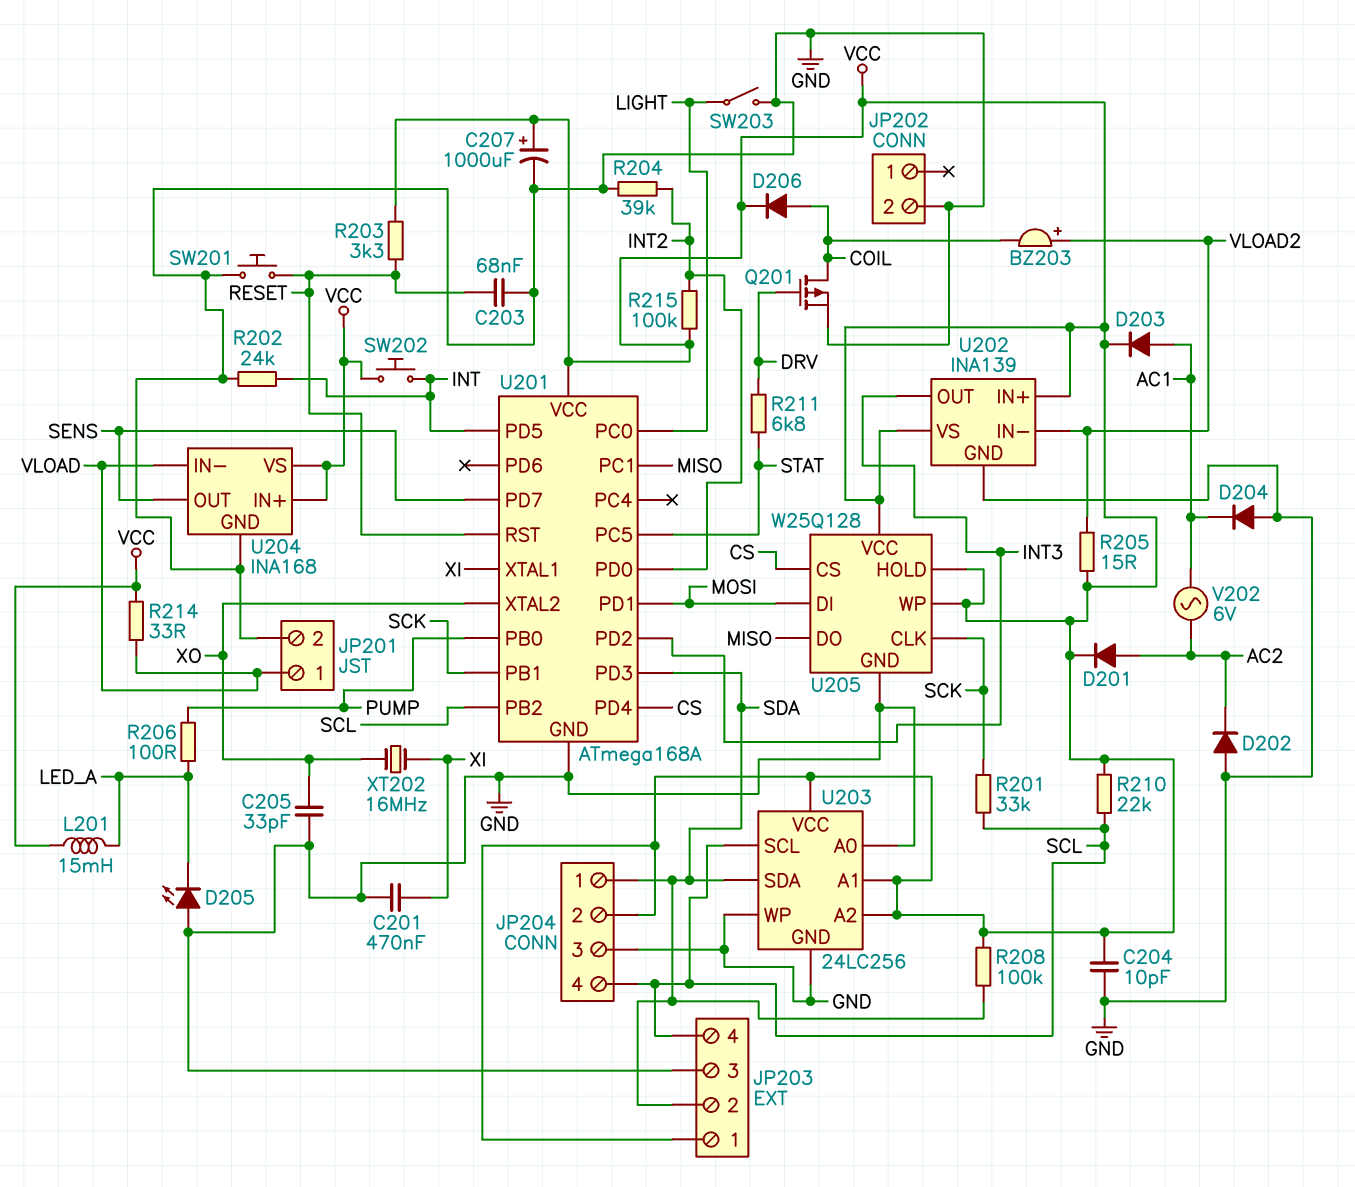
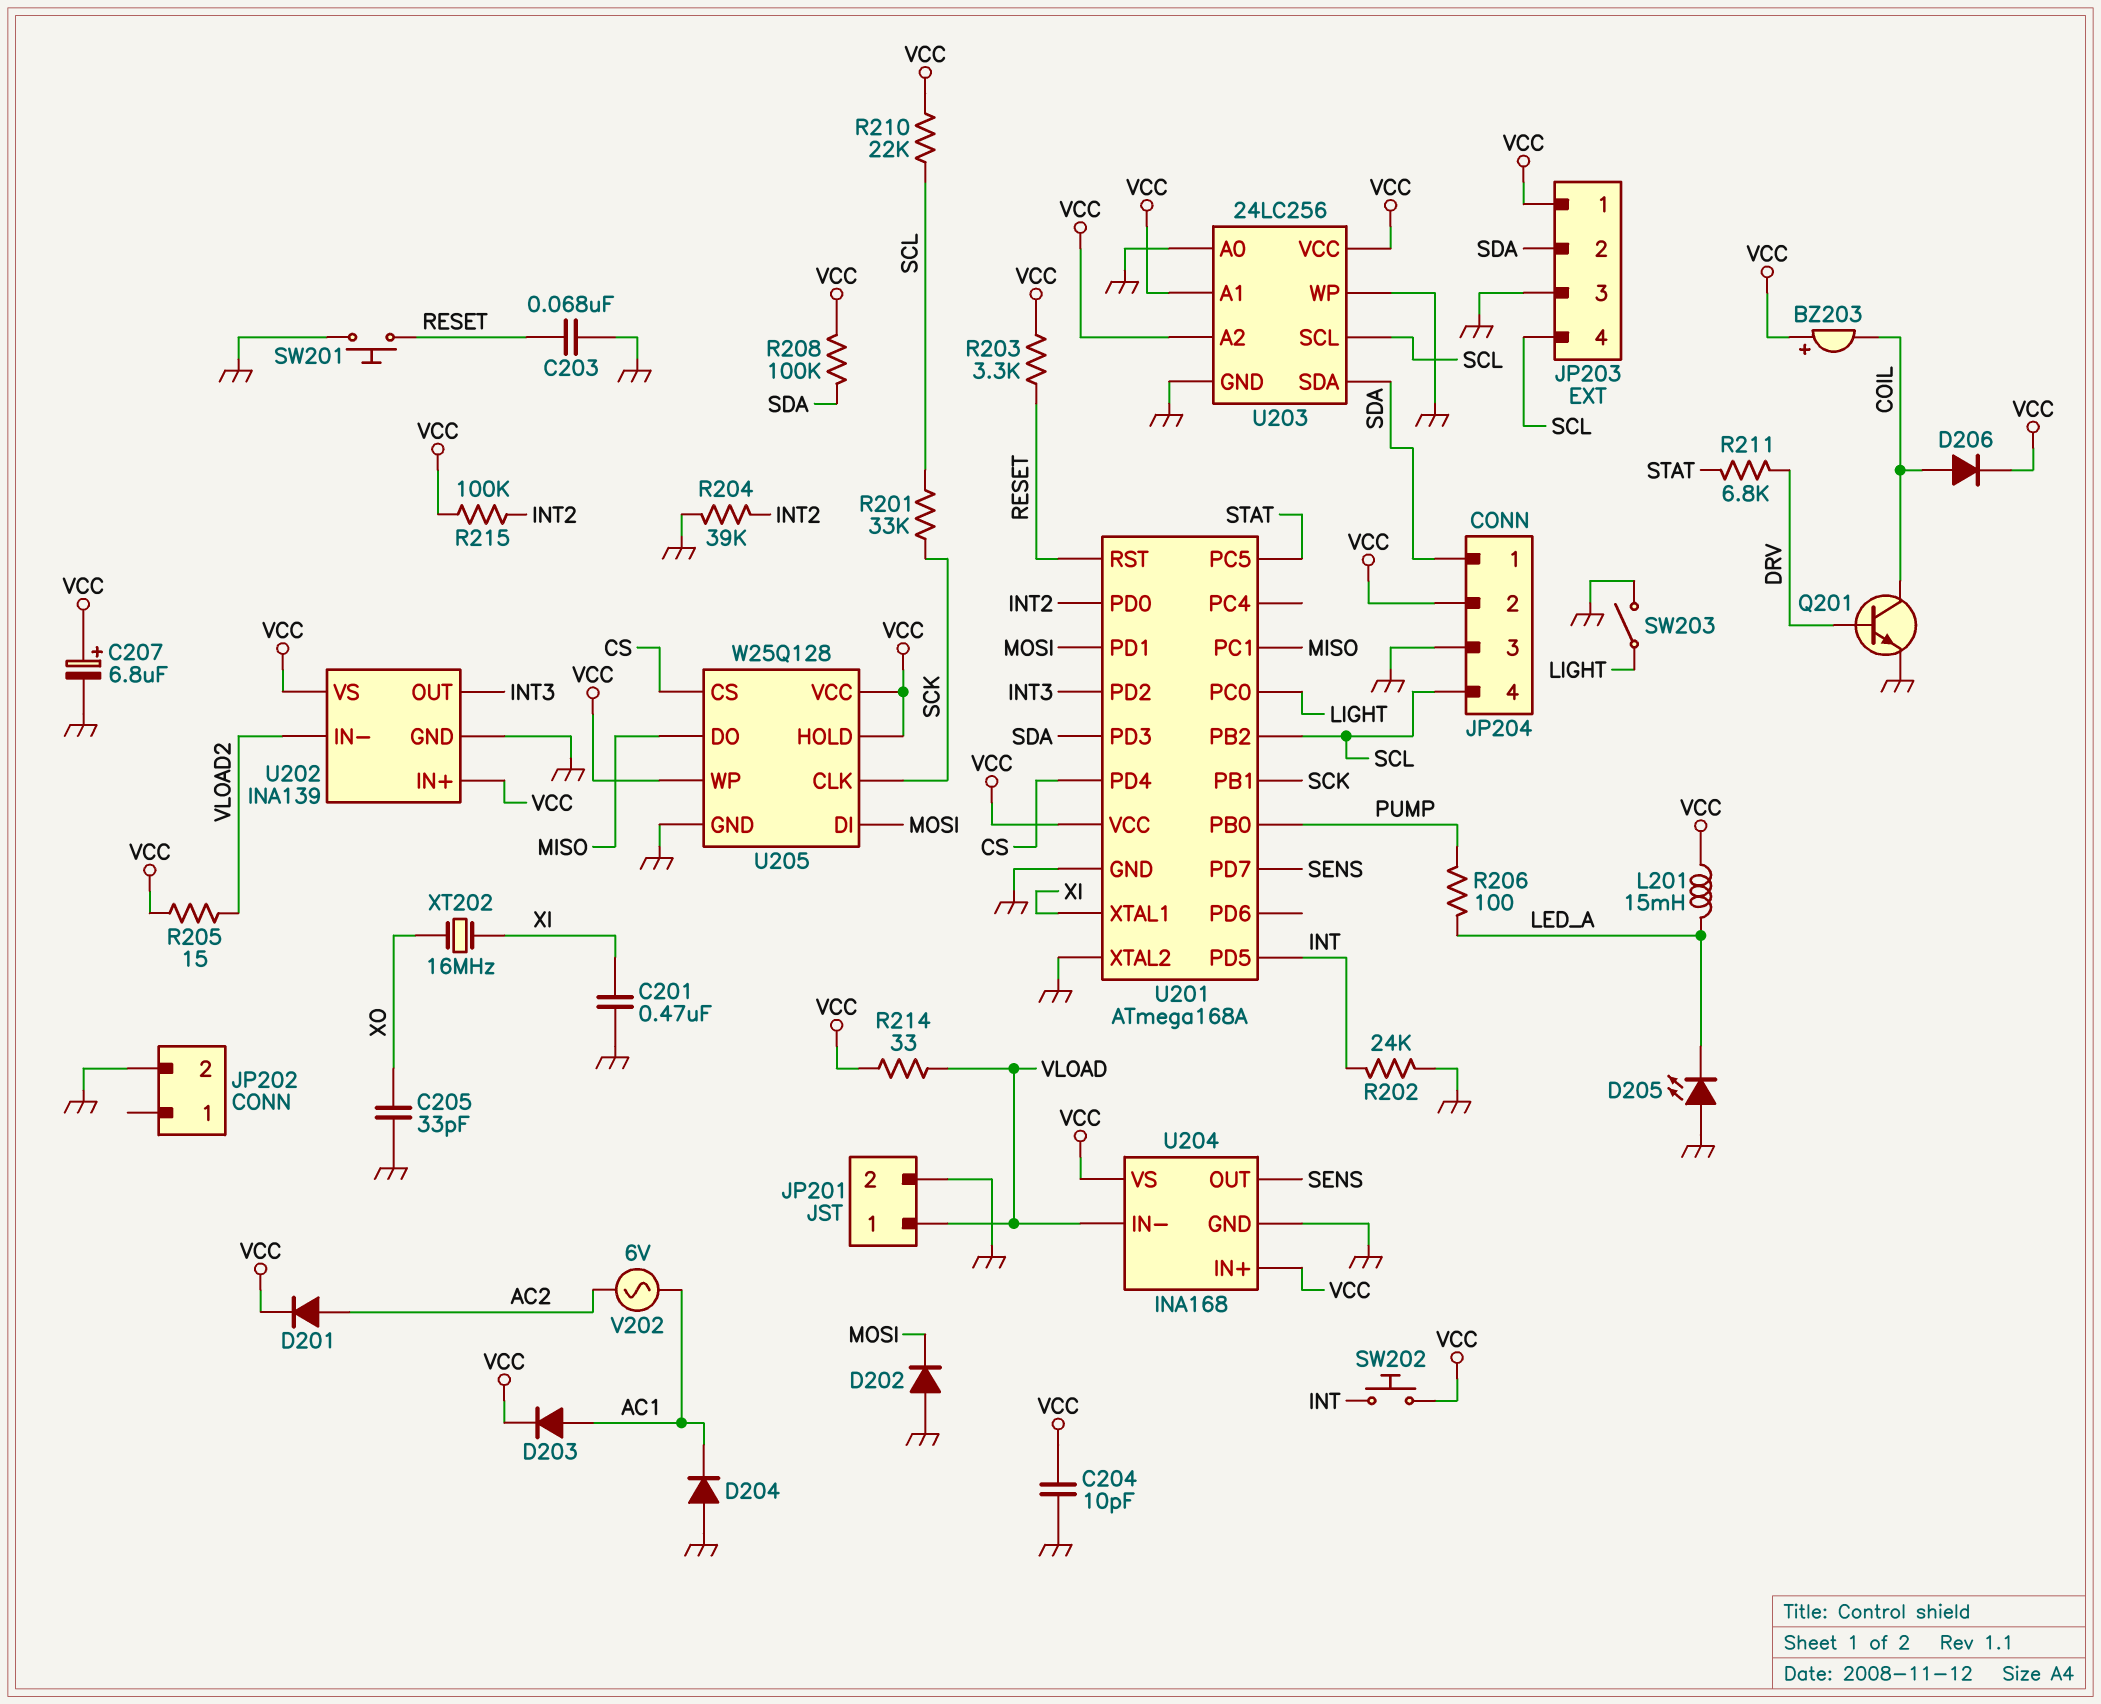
BZ203: buzzer (plus VLOAD2, minus COIL) -> buzzer (plus VCC, minus COIL)
C207: 1000uF (plus VCC, minus GND) -> 6.8uF (plus VCC, minus GND)
D202: diode (A GND, K AC2) -> diode (A GND, K MOSI)
Q201: PMOS (G DRV, D COIL, S GND) -> NPN (B DRV, C COIL, E GND)
U201 pin XTAL2: XO -> GND

